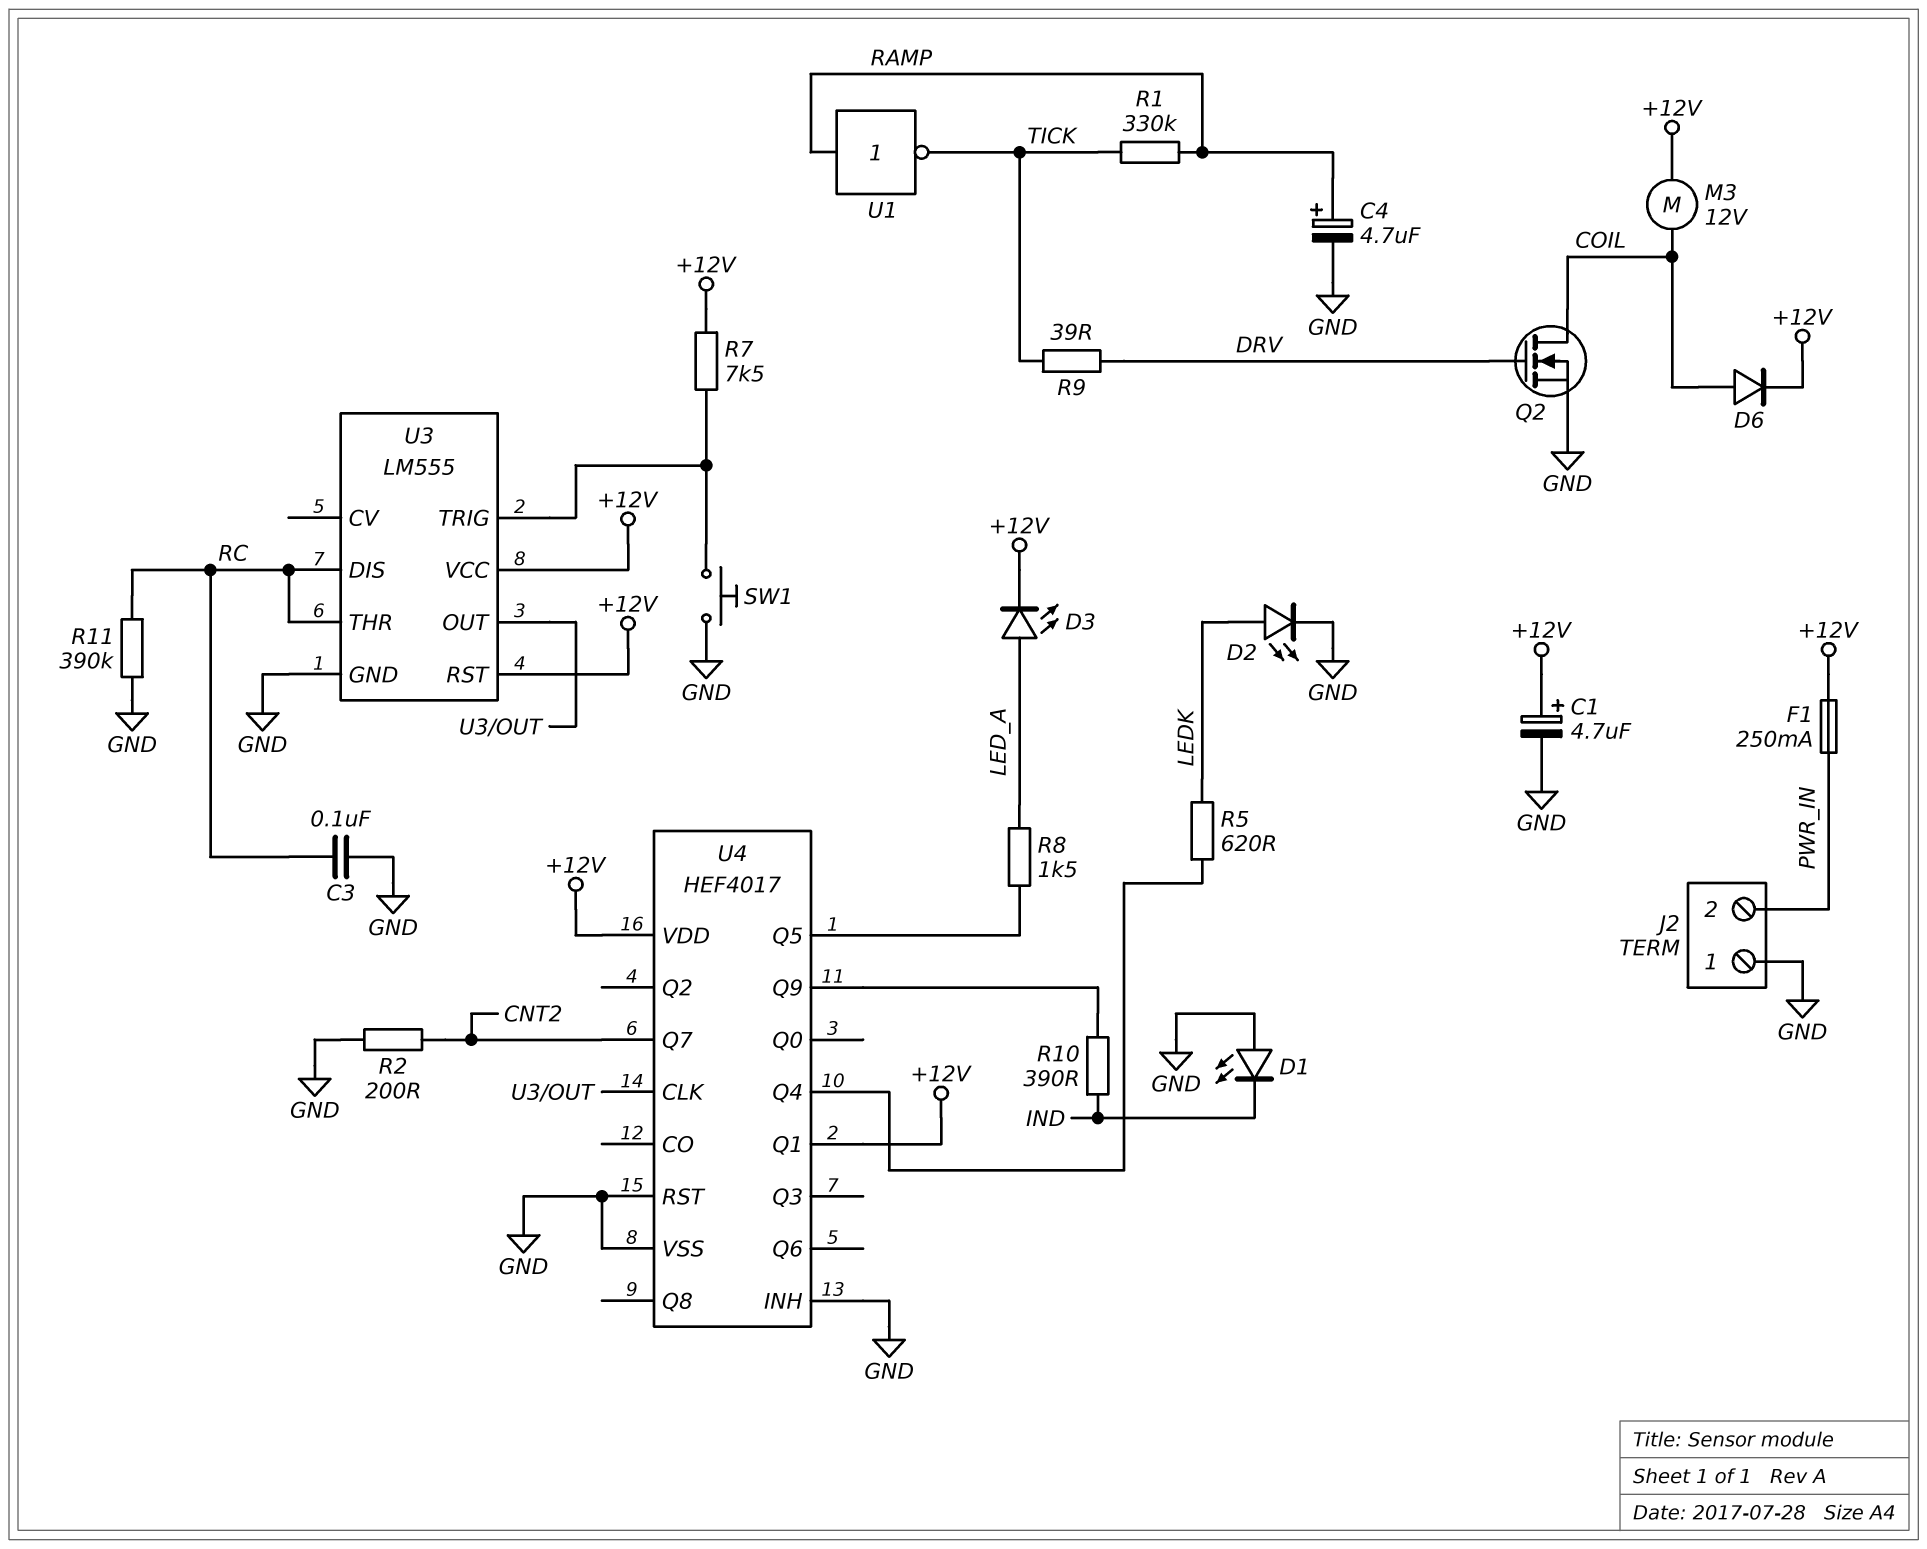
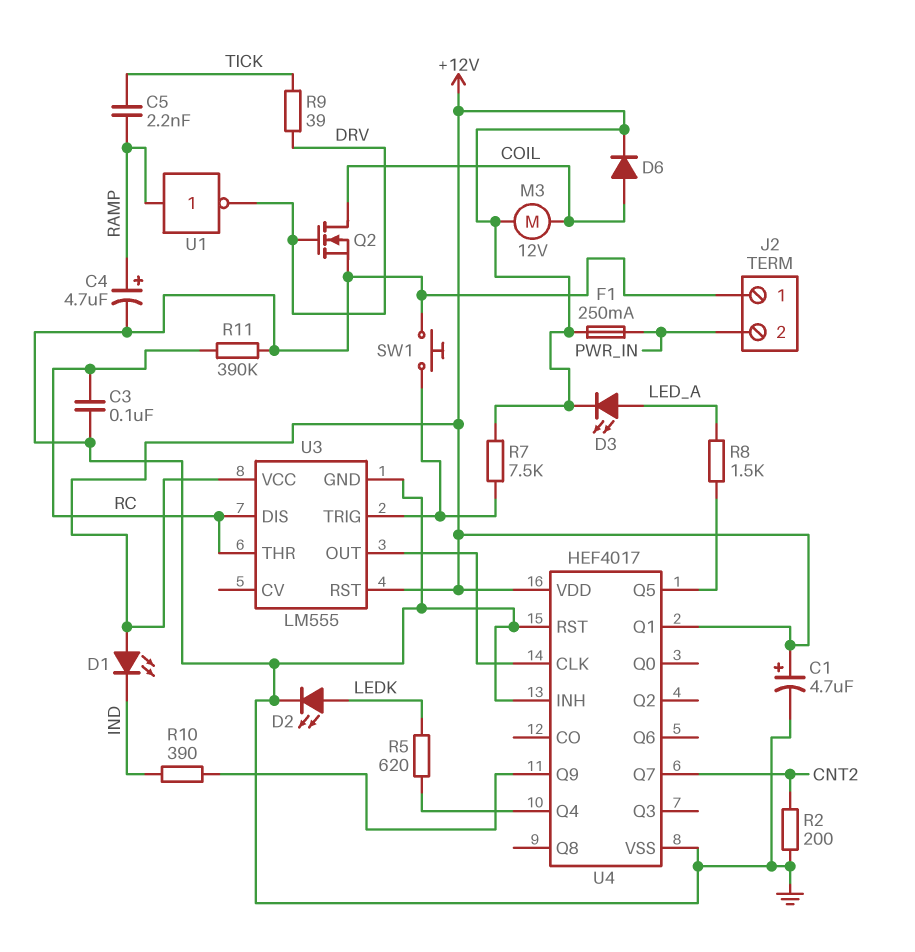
C5: none -> 2.2nF (RAMP, TICK)
D1: LED (A GND, K IND) -> LED (A +12V, K IND)
R1: 330k (RAMP, TICK) -> none
U1: NOT (in RAMP, out TICK) -> NOT (in RAMP, out DRV)

